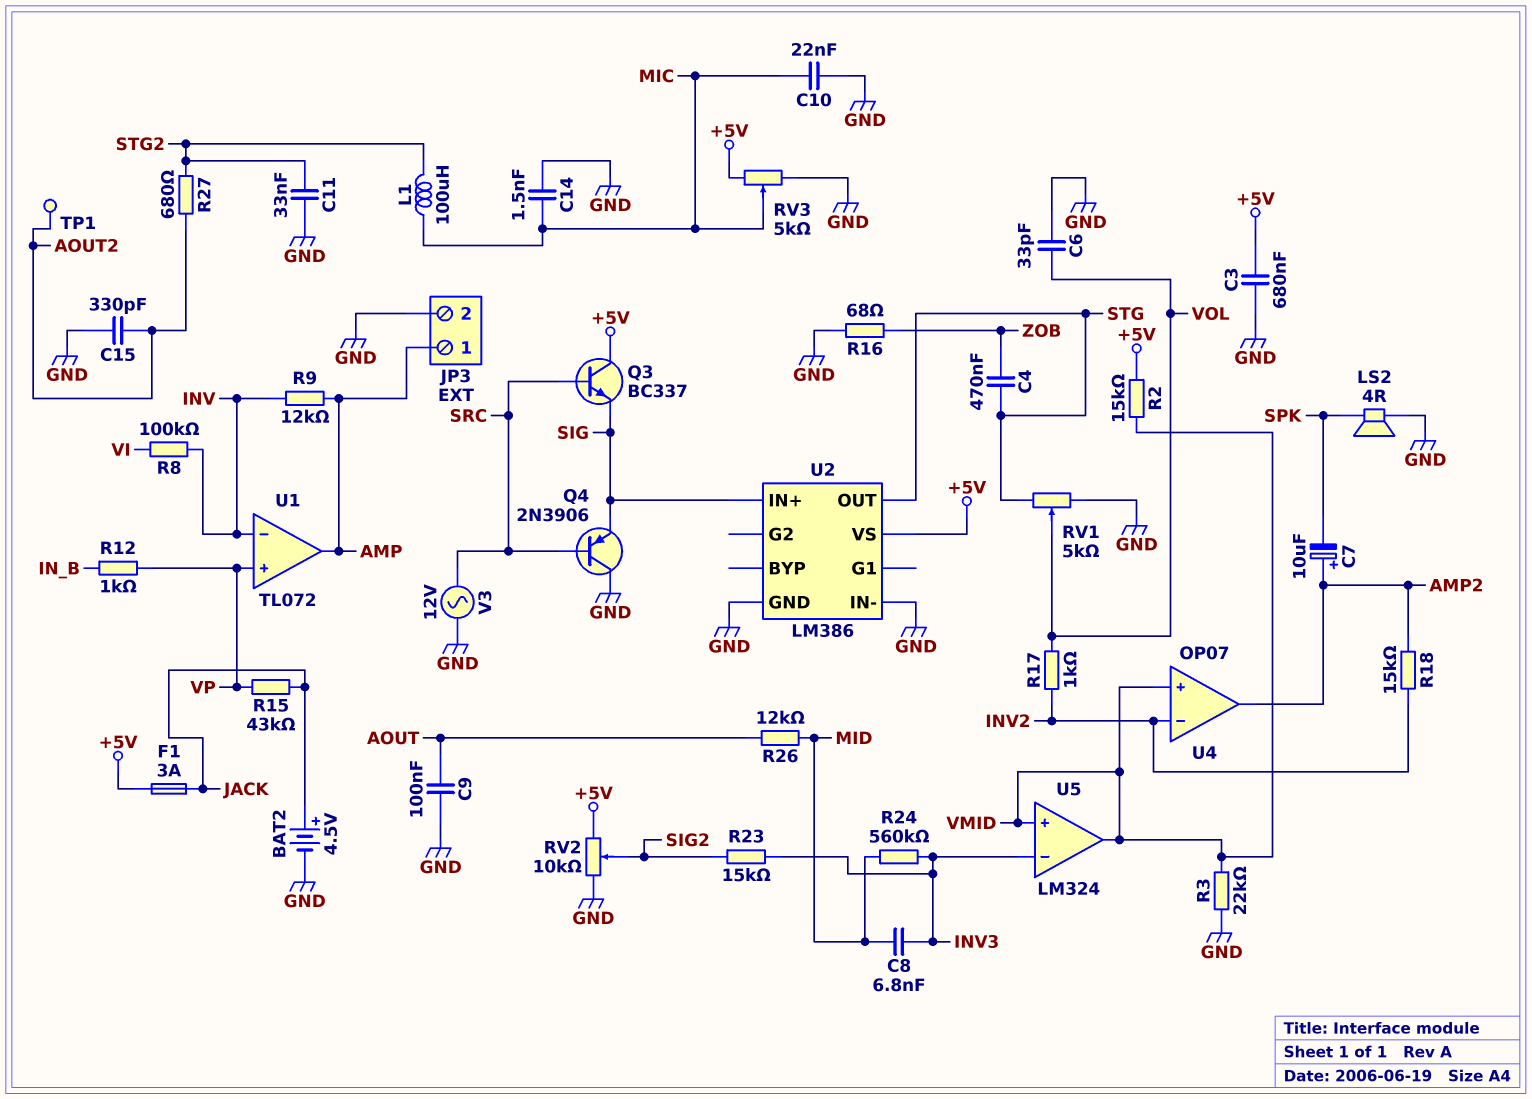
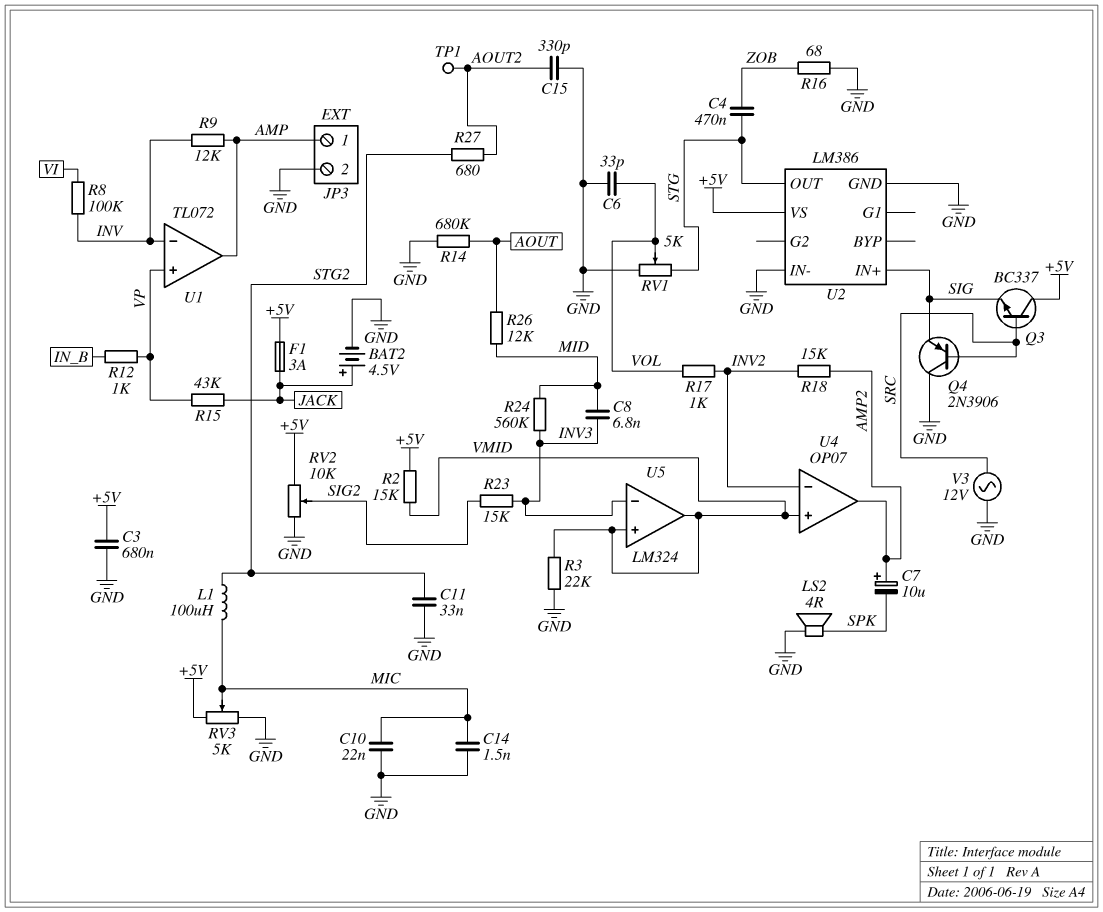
C9: 100nF (AOUT, GND) -> none
R14: none -> 680k (AOUT, GND)

